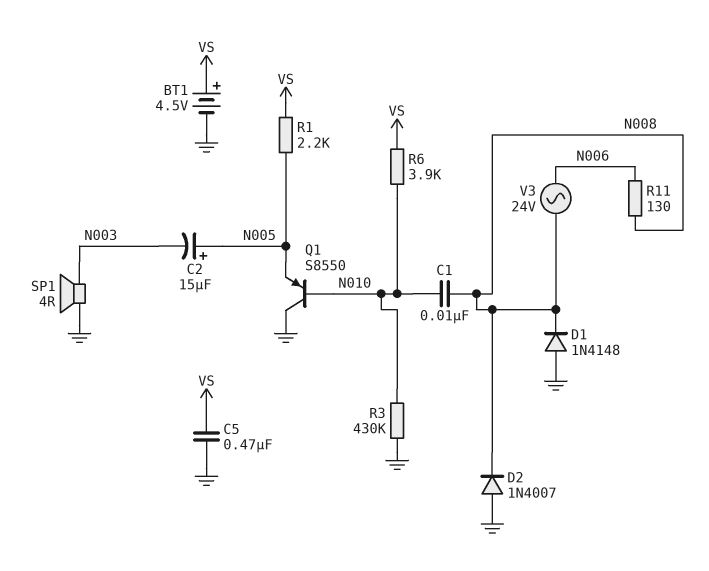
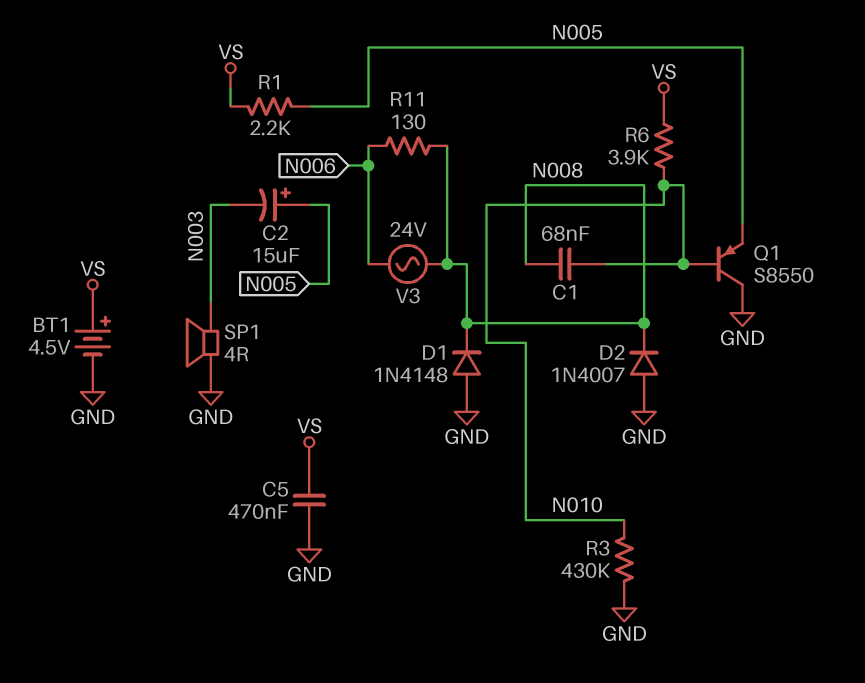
C1: 10nF (N008, N010) -> 68nF (N008, N010)

